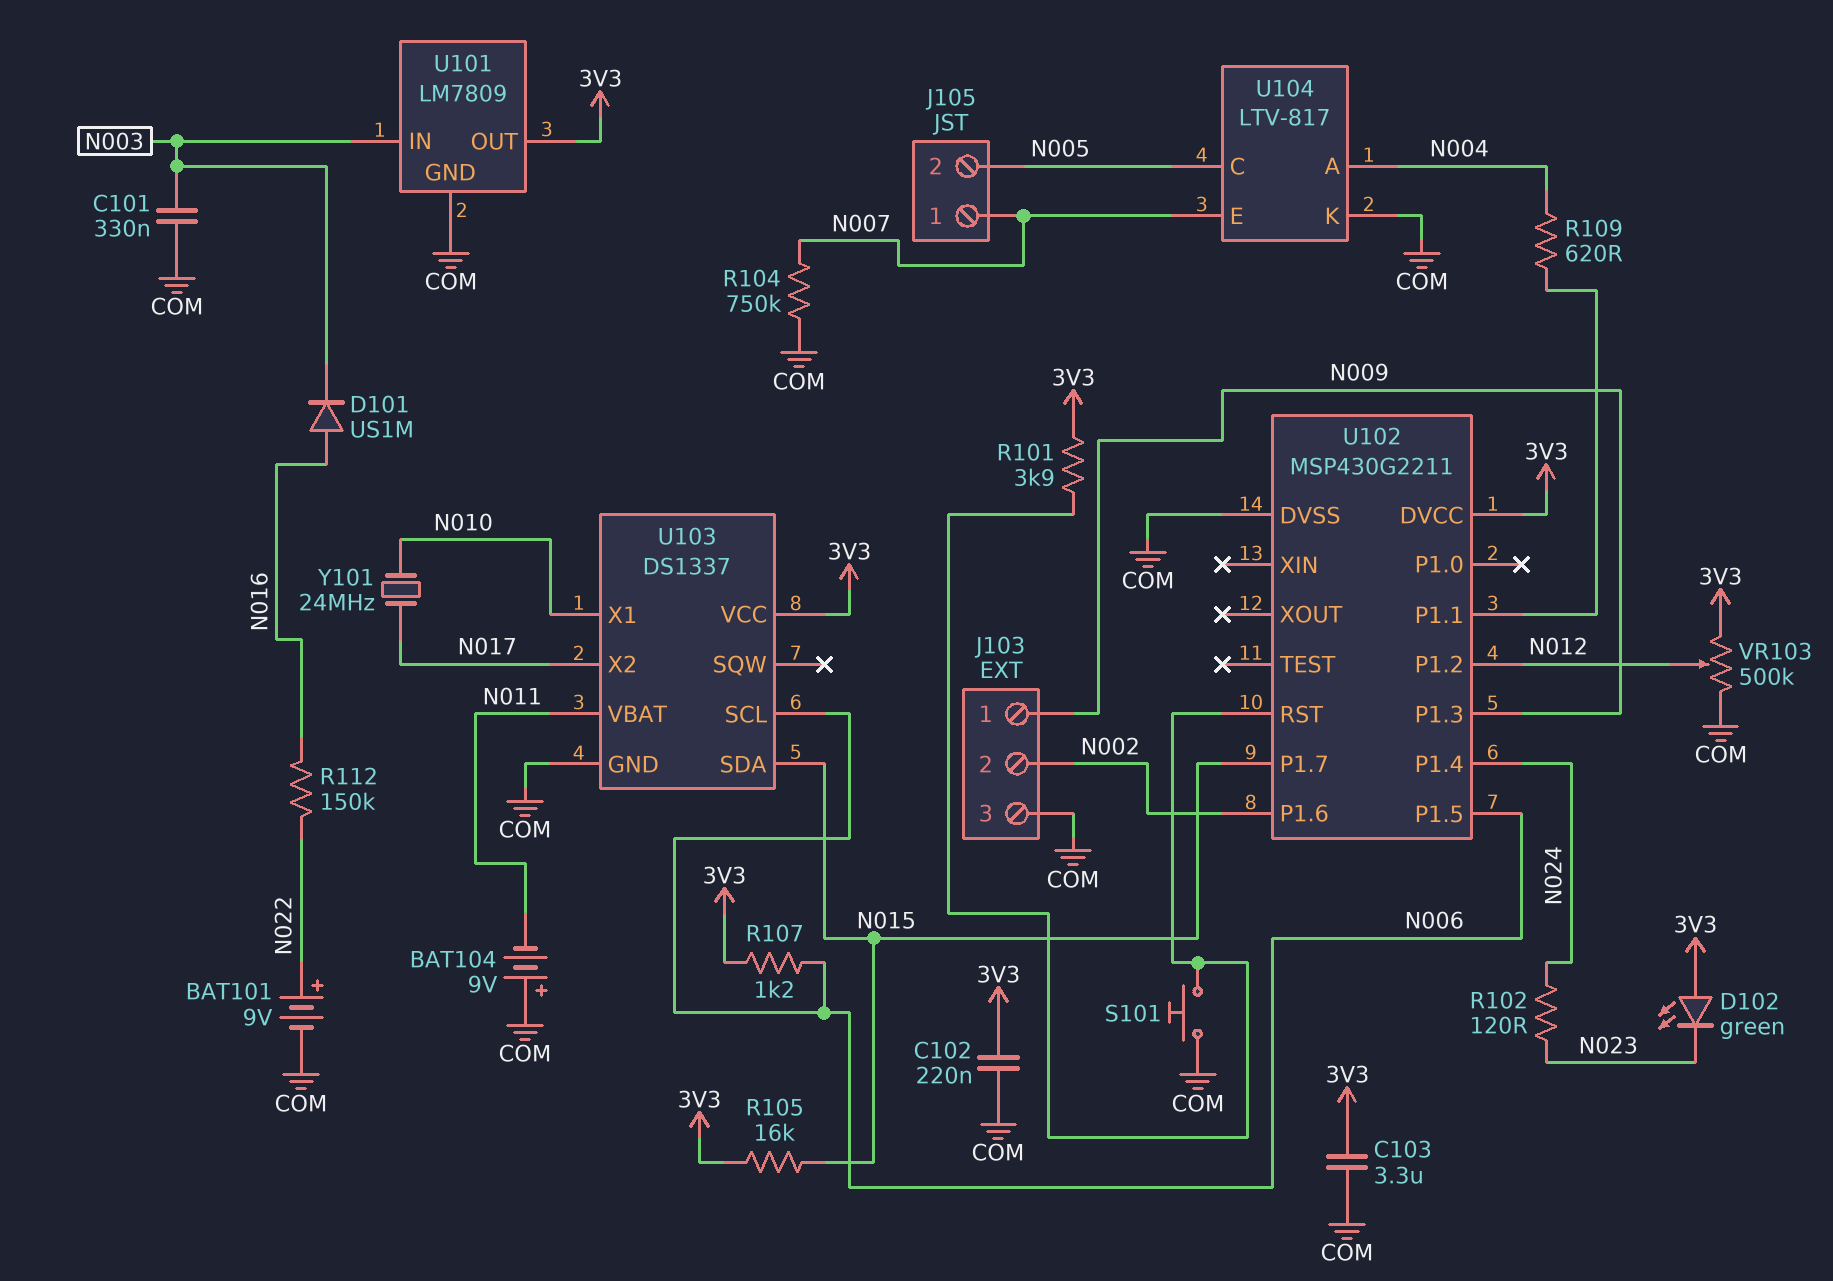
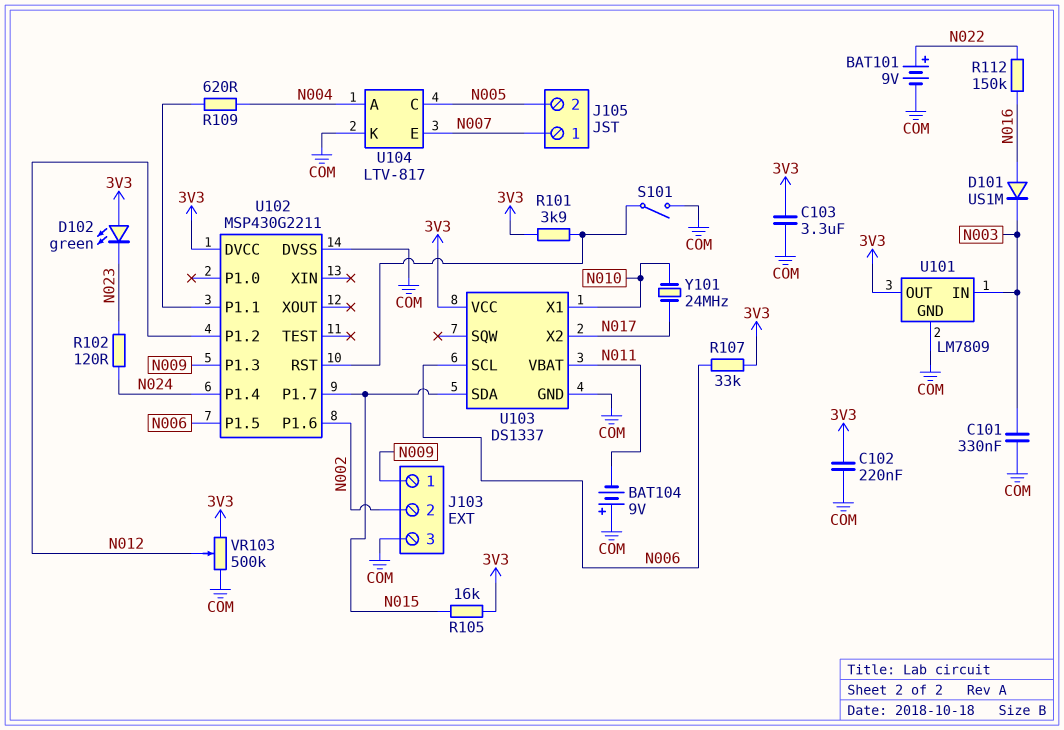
R104: 750k (COM, N007) -> none
R107: 1.2k (3V3, N006) -> 33k (3V3, N006)
S101: button (COM, U102/RST) -> switch (COM, U102/RST)

